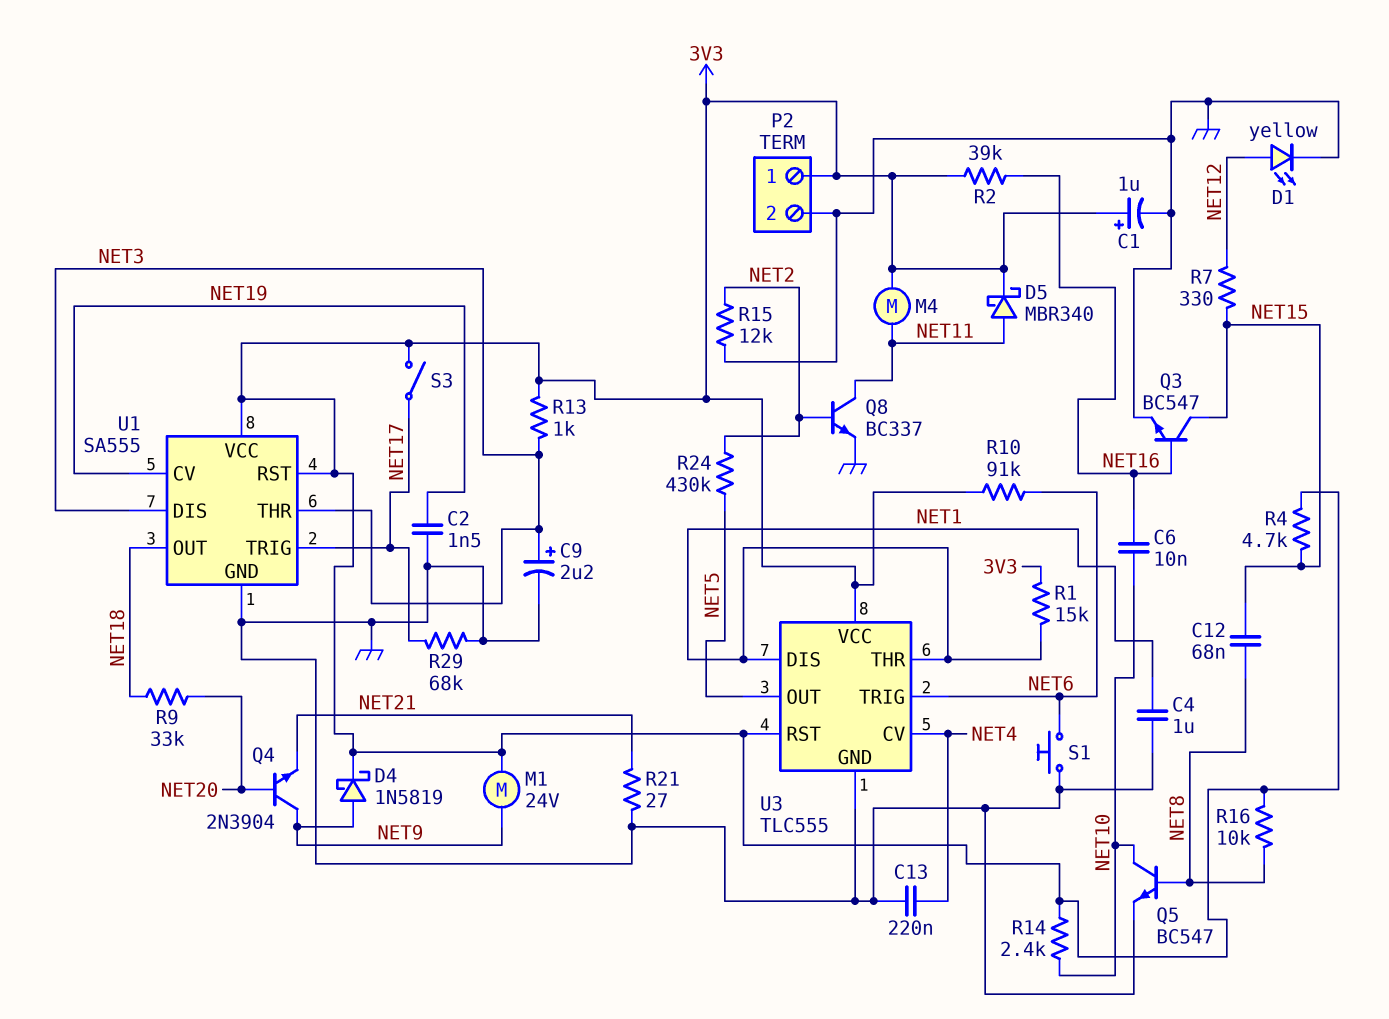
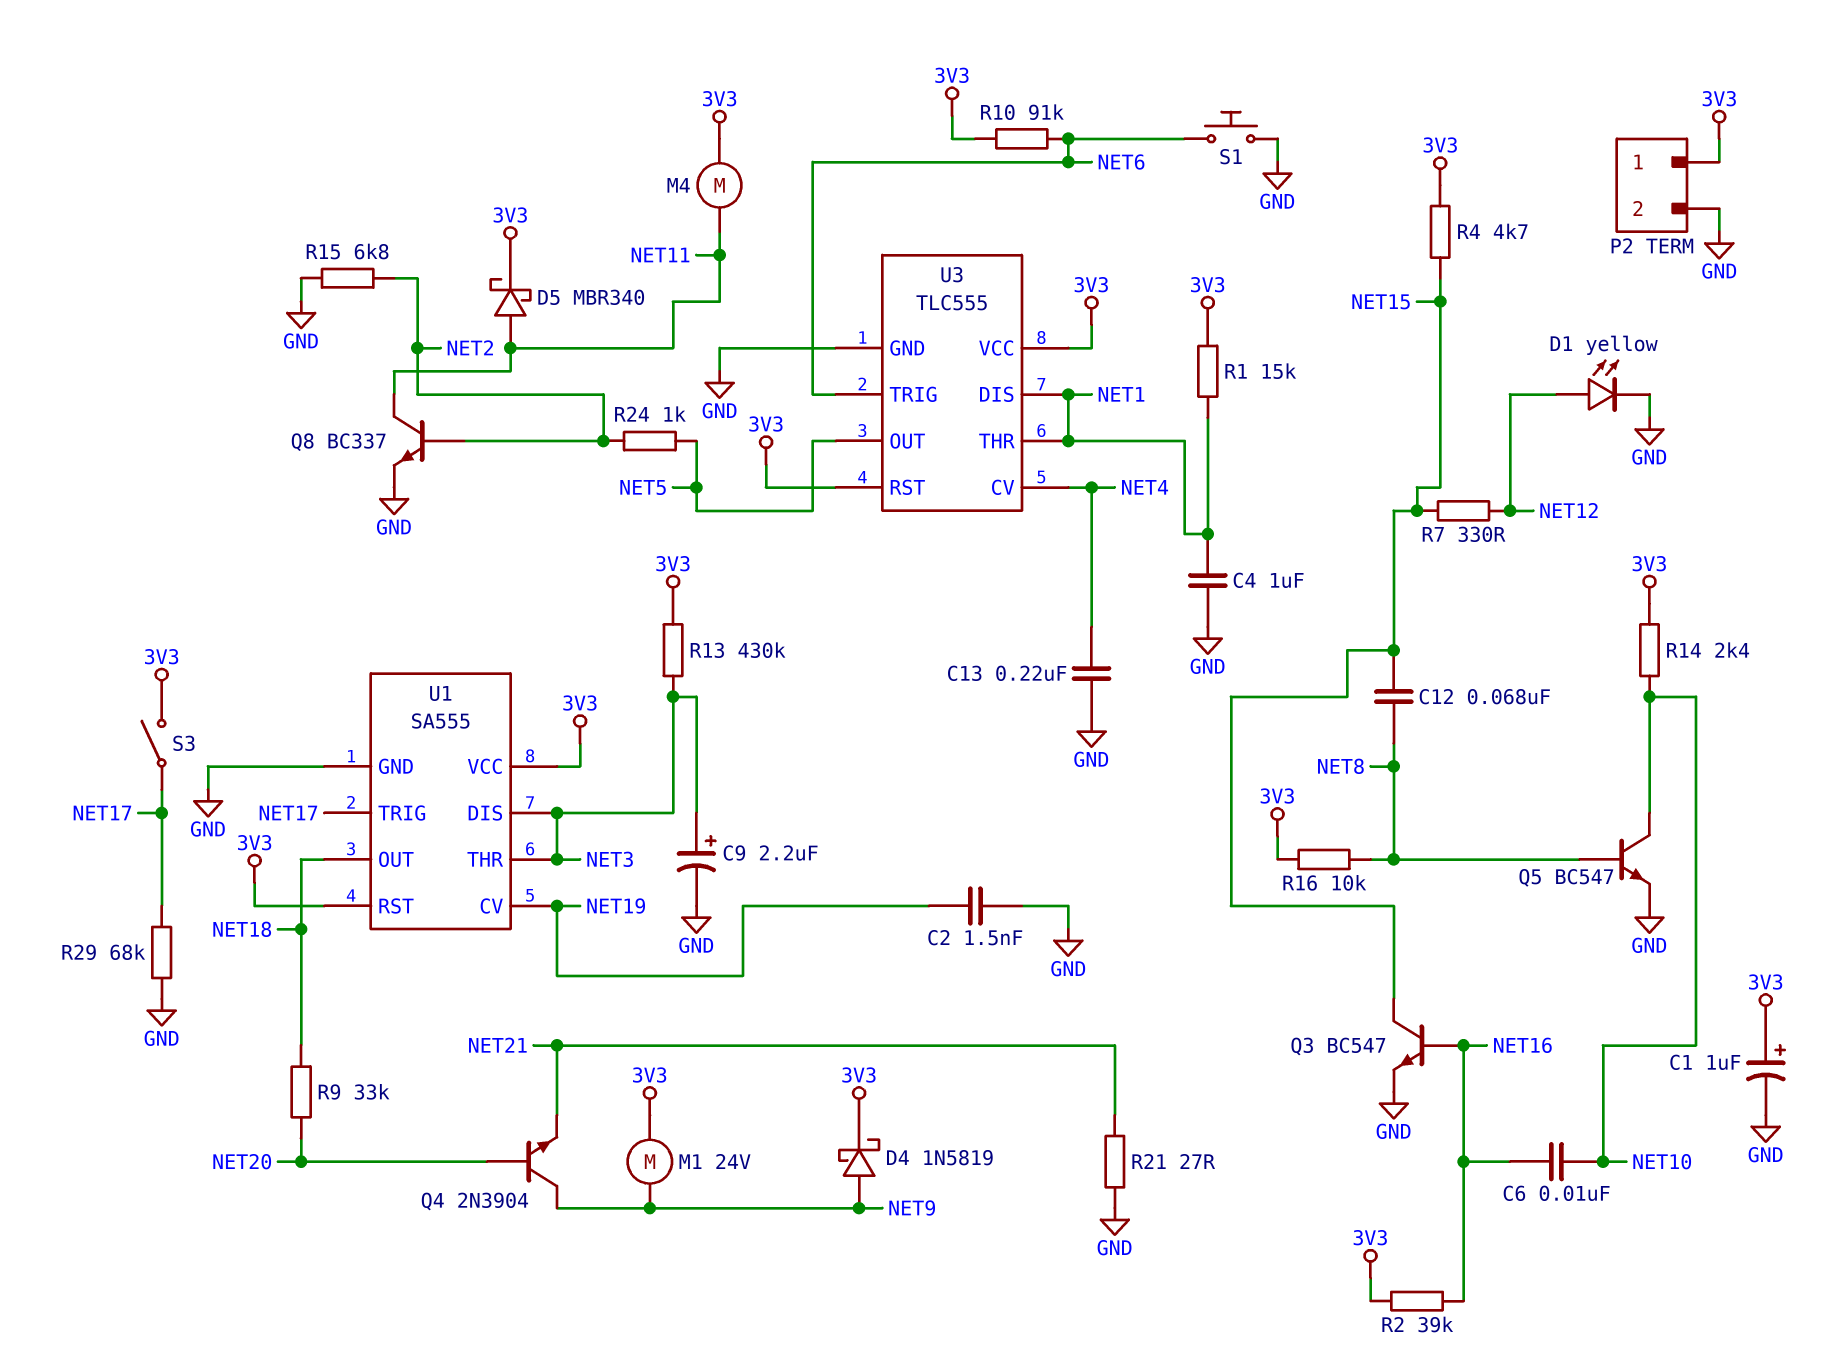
R13: 1k (3V3, NET3) -> 430k (3V3, NET3)
R15: 12k (GND, NET2) -> 6.8k (GND, NET2)
R24: 430k (NET2, NET5) -> 1k (NET2, NET5)

